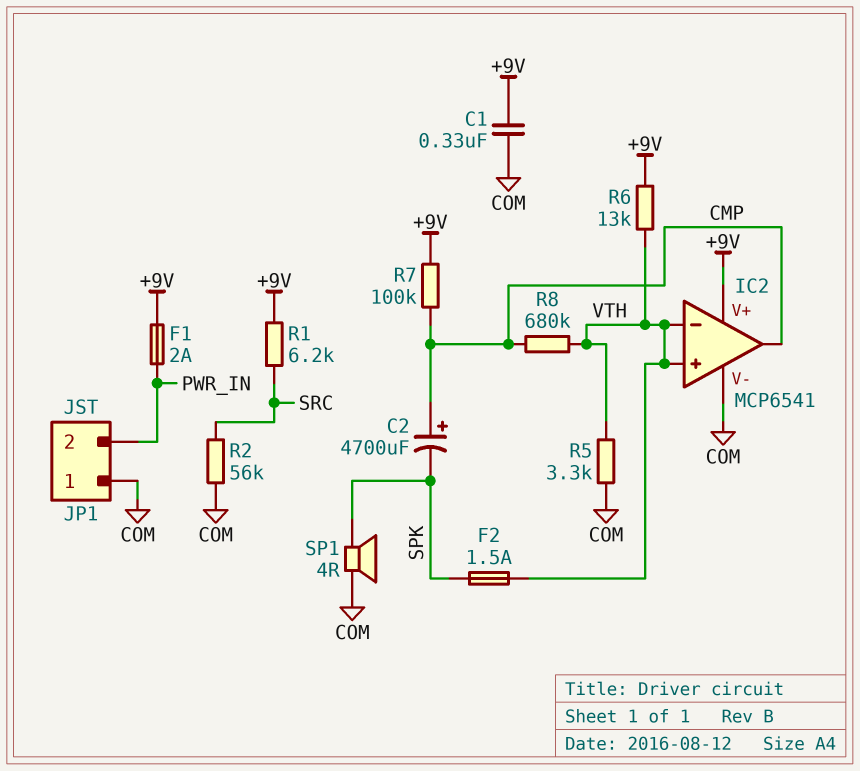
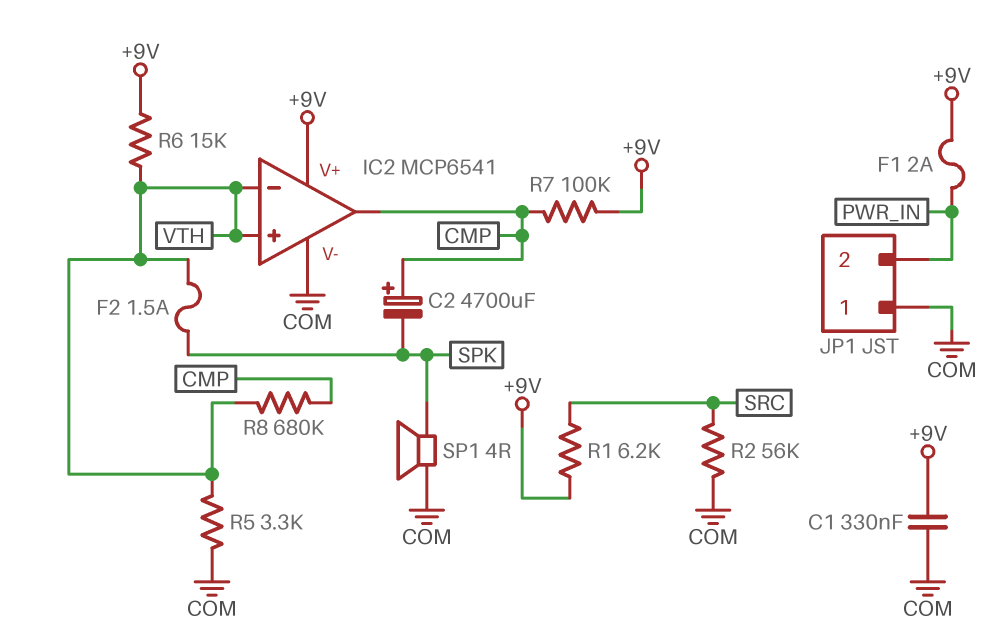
R6: 13k (+9V, VTH) -> 15k (+9V, VTH)

